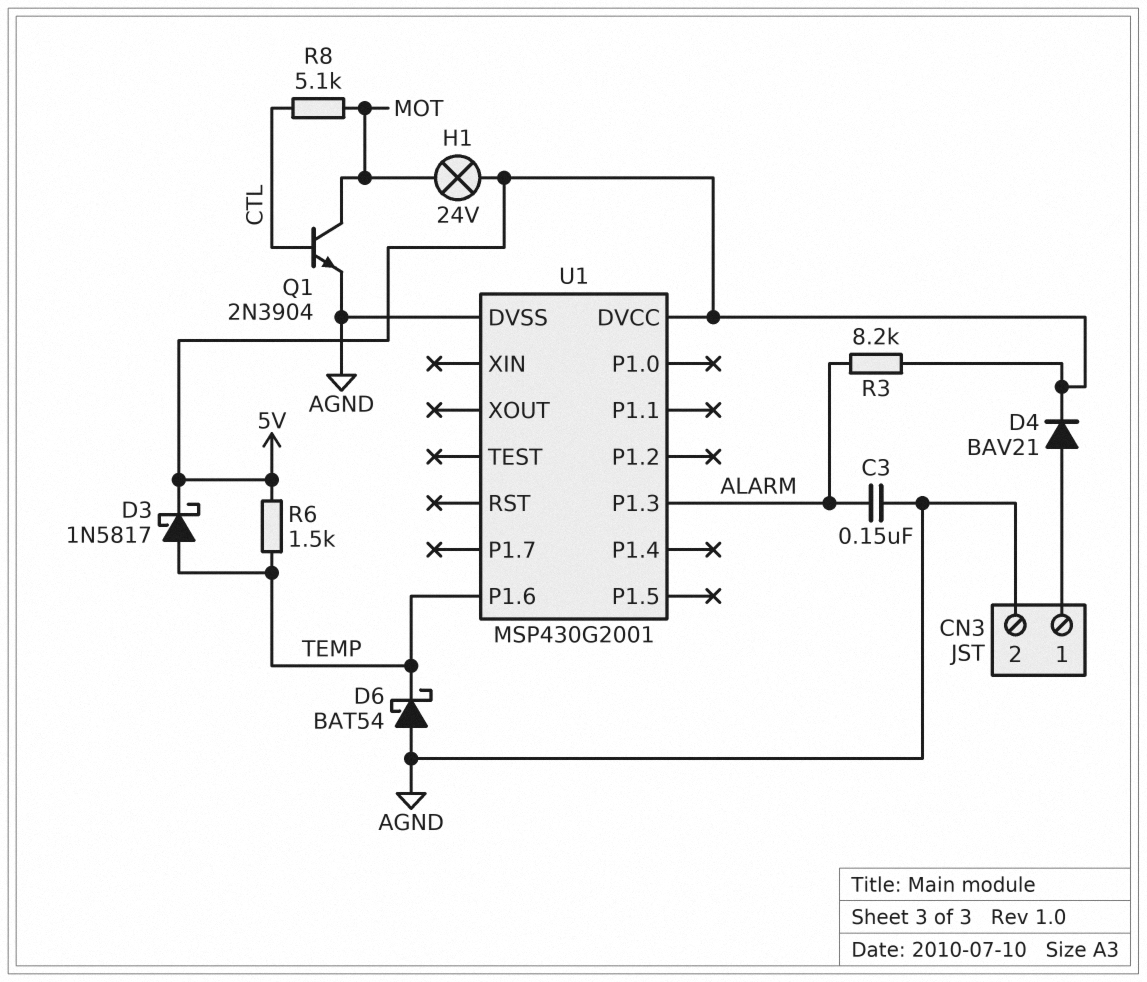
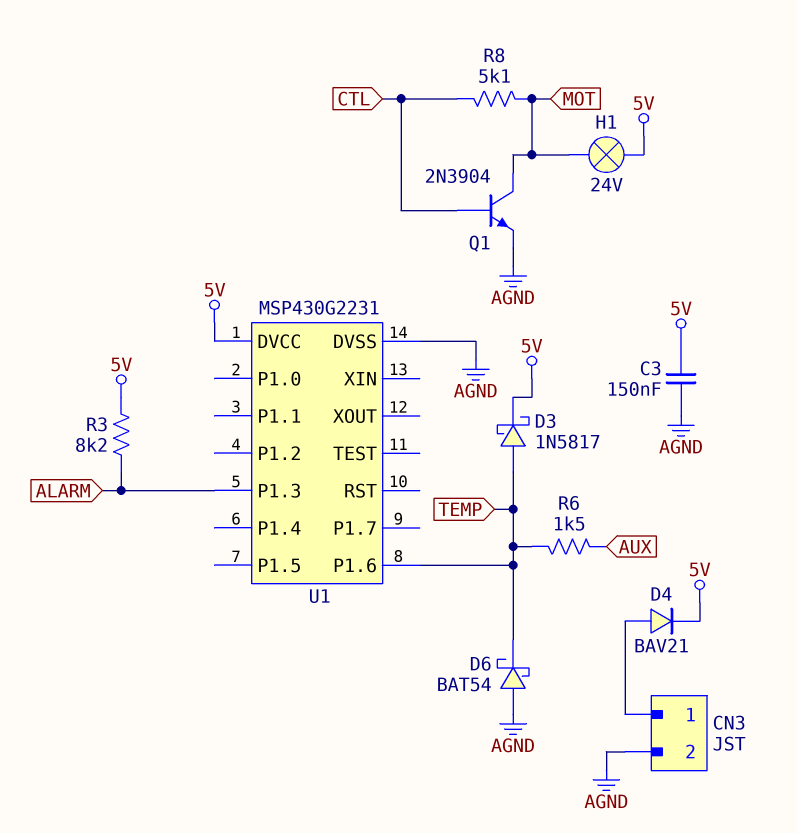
C3: 150nF (AGND, ALARM) -> 150nF (5V, AGND)
R6: 1.5k (5V, TEMP) -> 1.5k (AUX, TEMP)
U1: MSP430G2001 -> MSP430G2231

